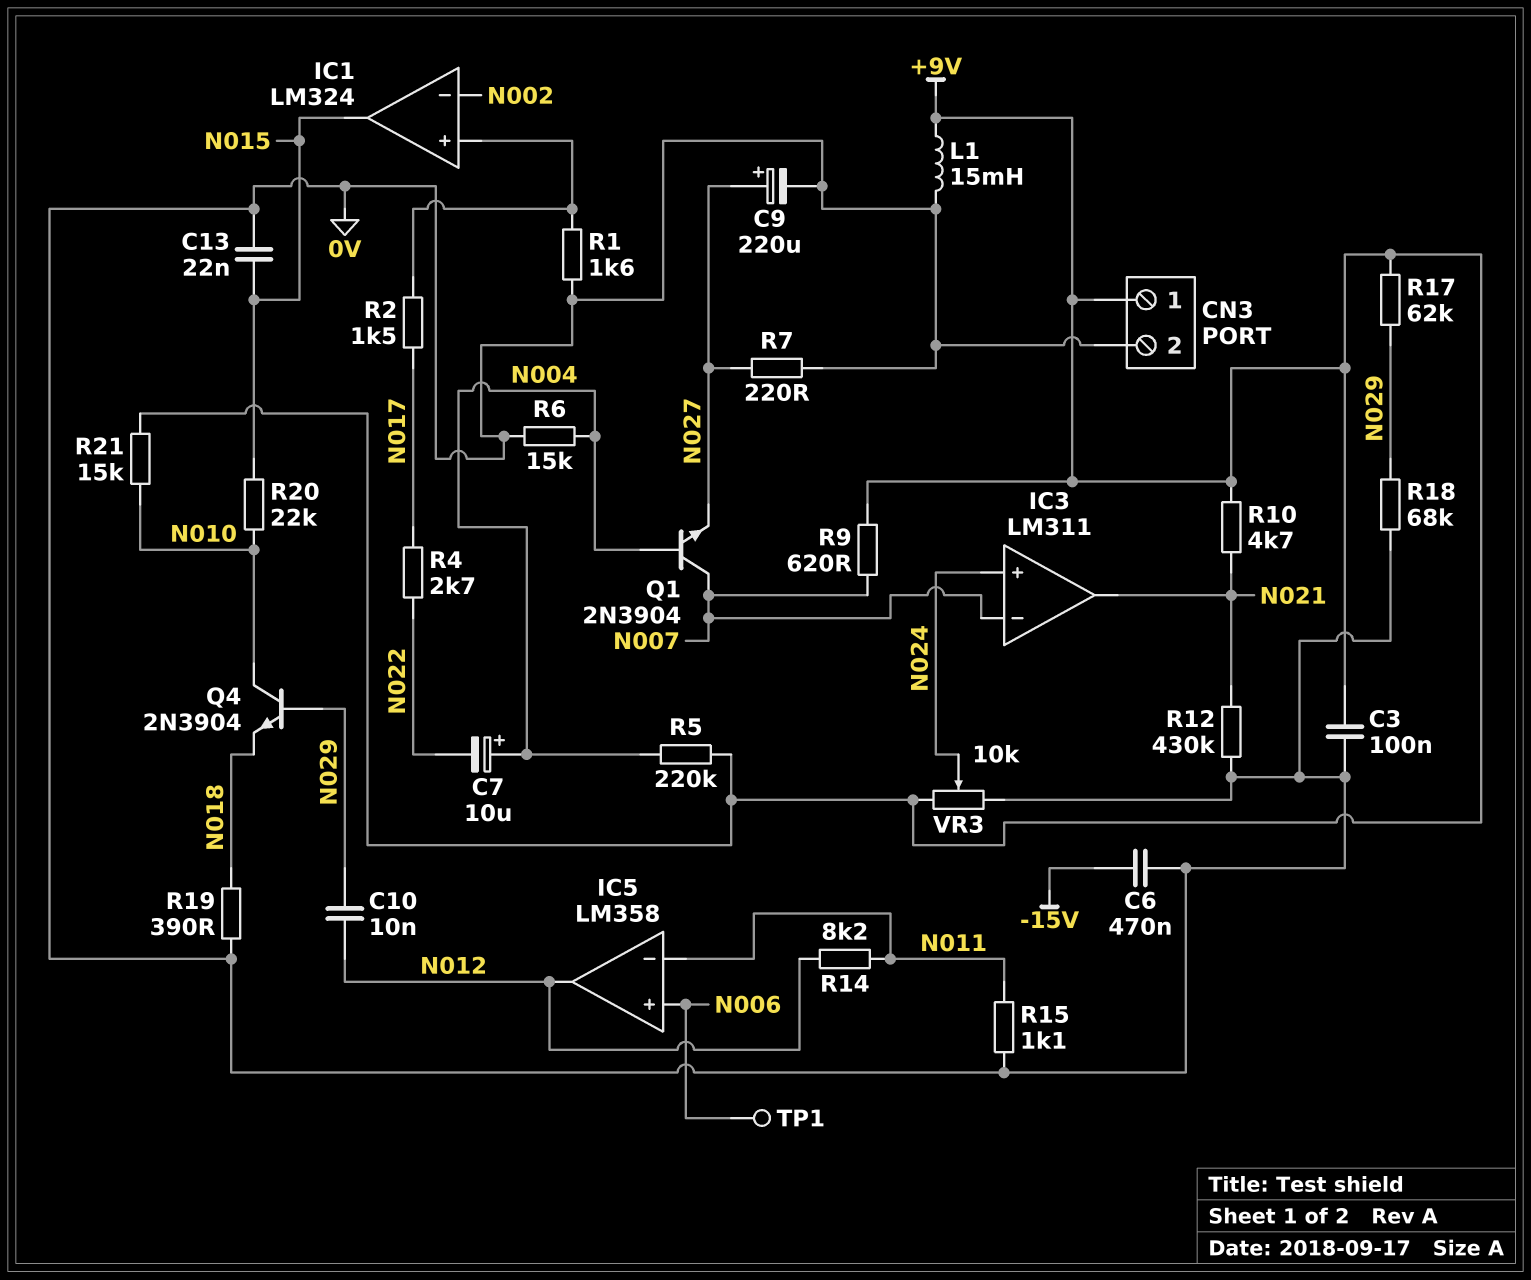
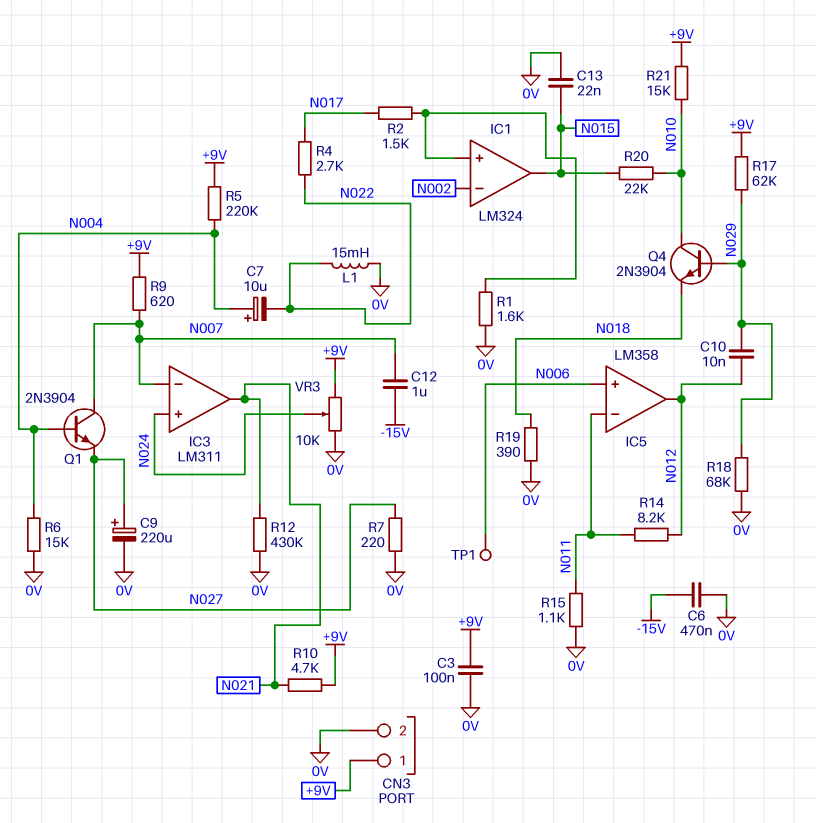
C12: none -> 1uF (-15V, N007)
L1: 15mH (+9V, 0V) -> 15mH (0V, N022)

